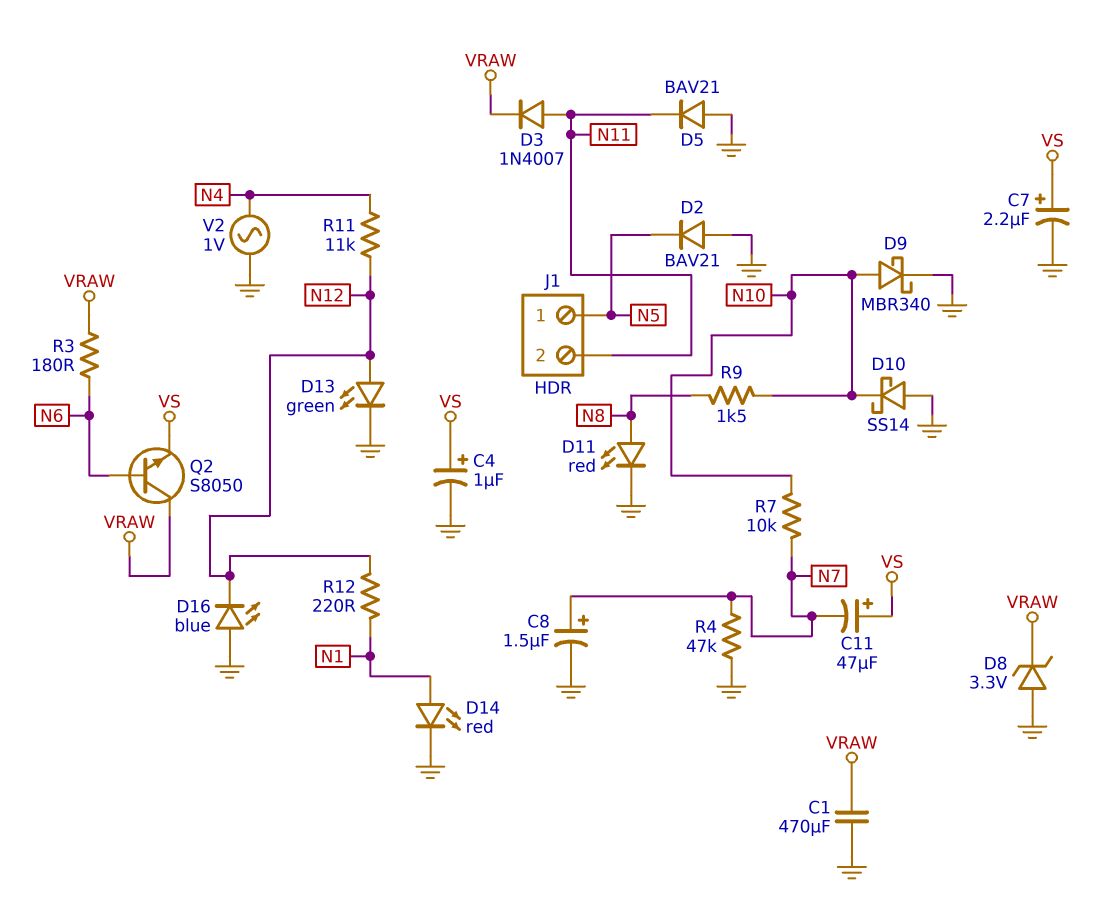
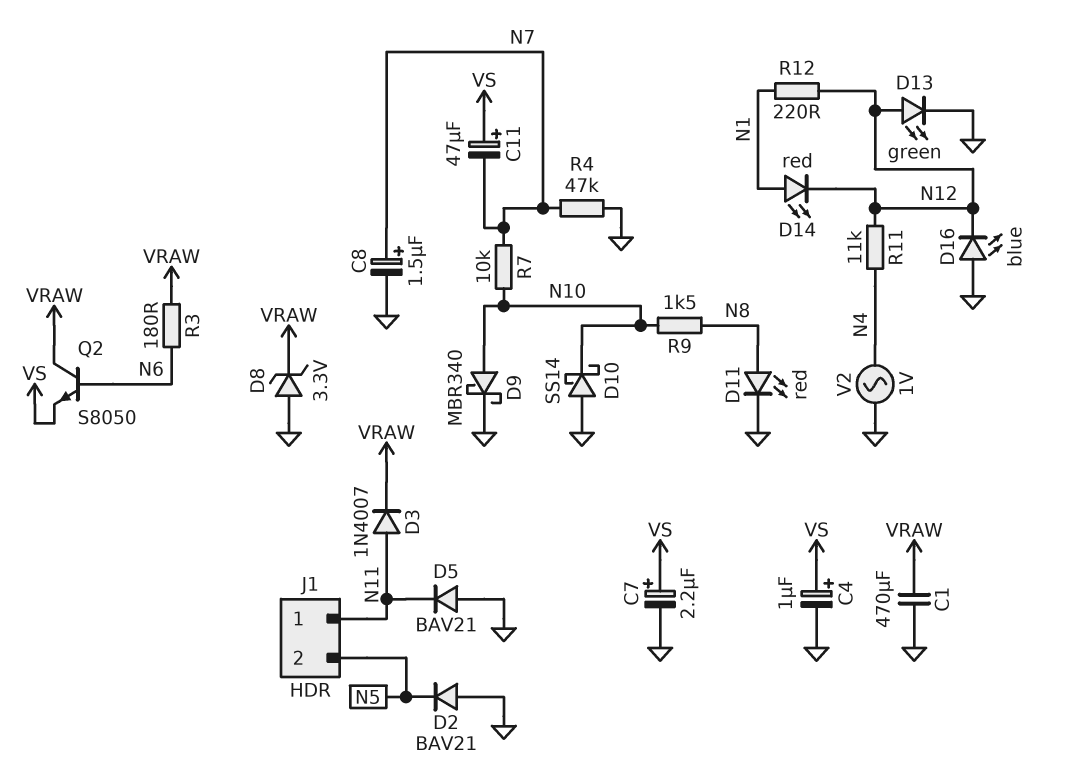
D14: LED red (A N1, K GND) -> LED red (A N1, K N12)
J1 pin 1: N5 -> N11
J1 pin 2: N11 -> N5

